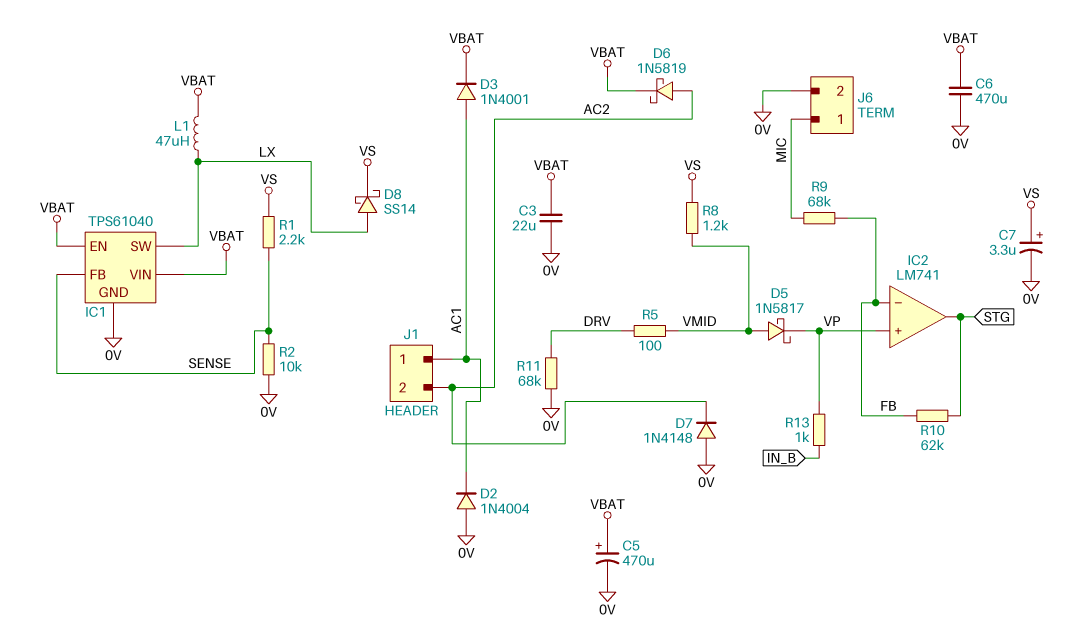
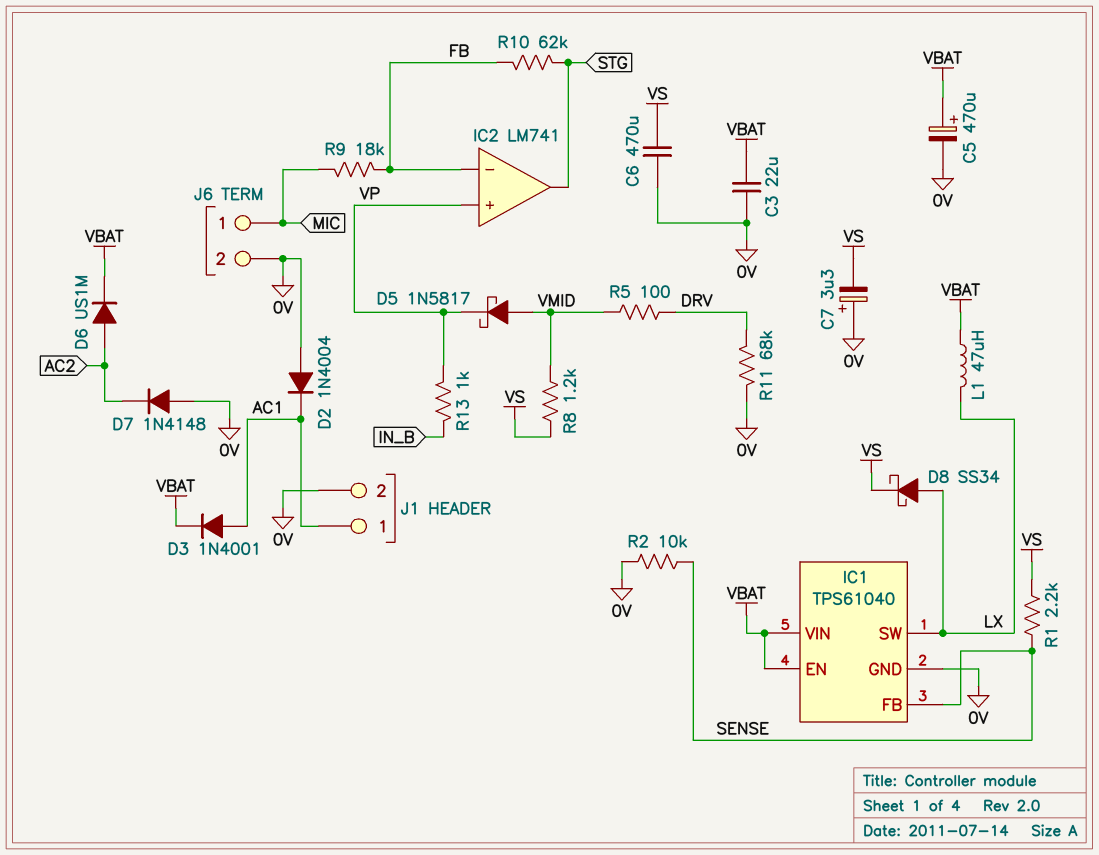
C6: 470uF (0V, VBAT) -> 470uF (0V, VS)
C7: 3.3uF (plus VS, minus 0V) -> 3.3uF (plus 0V, minus VS)
D6: schottky 1N5819 (A AC2, K VBAT) -> diode US1M (A AC2, K VBAT)
D8: schottky SS14 (A LX, K VS) -> schottky SS34 (A LX, K VS)
J1 pin 2: AC2 -> 0V
R9: 68k (FB, MIC) -> 18k (FB, MIC)

